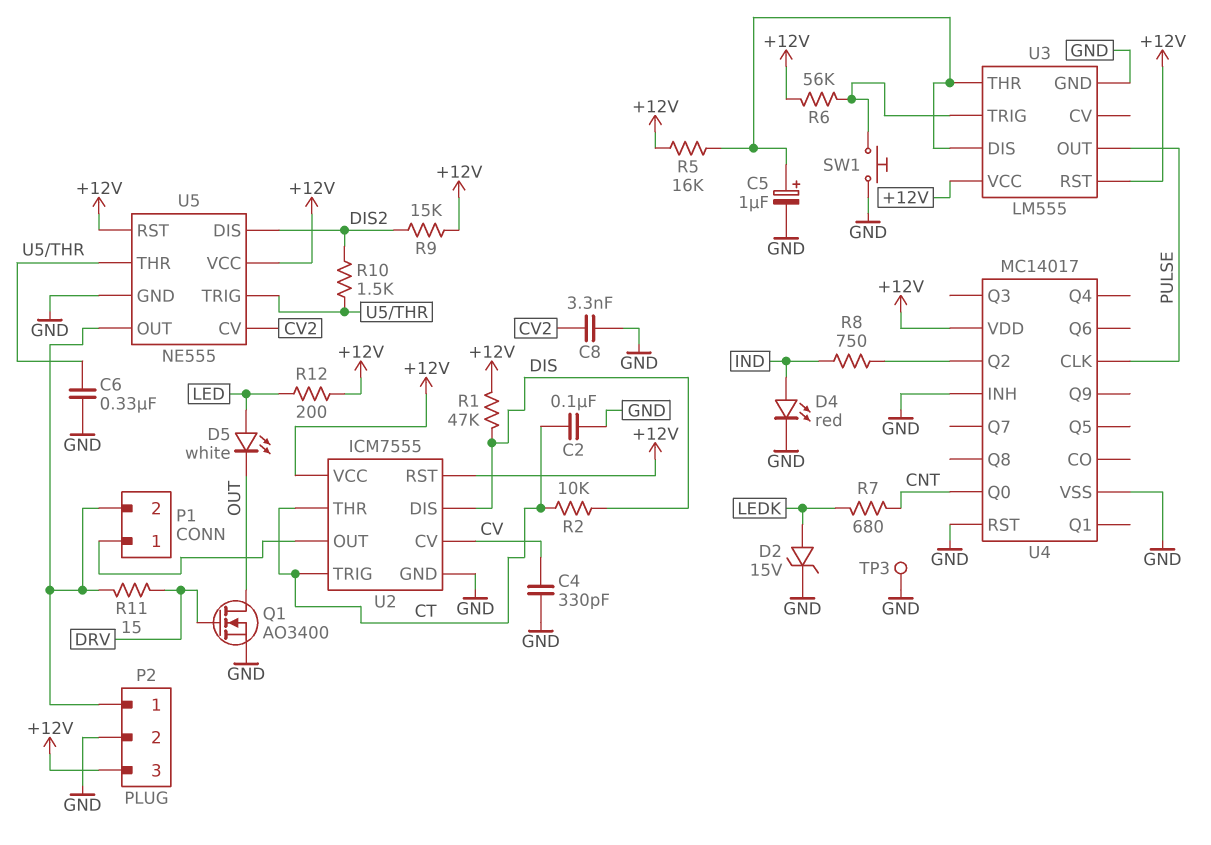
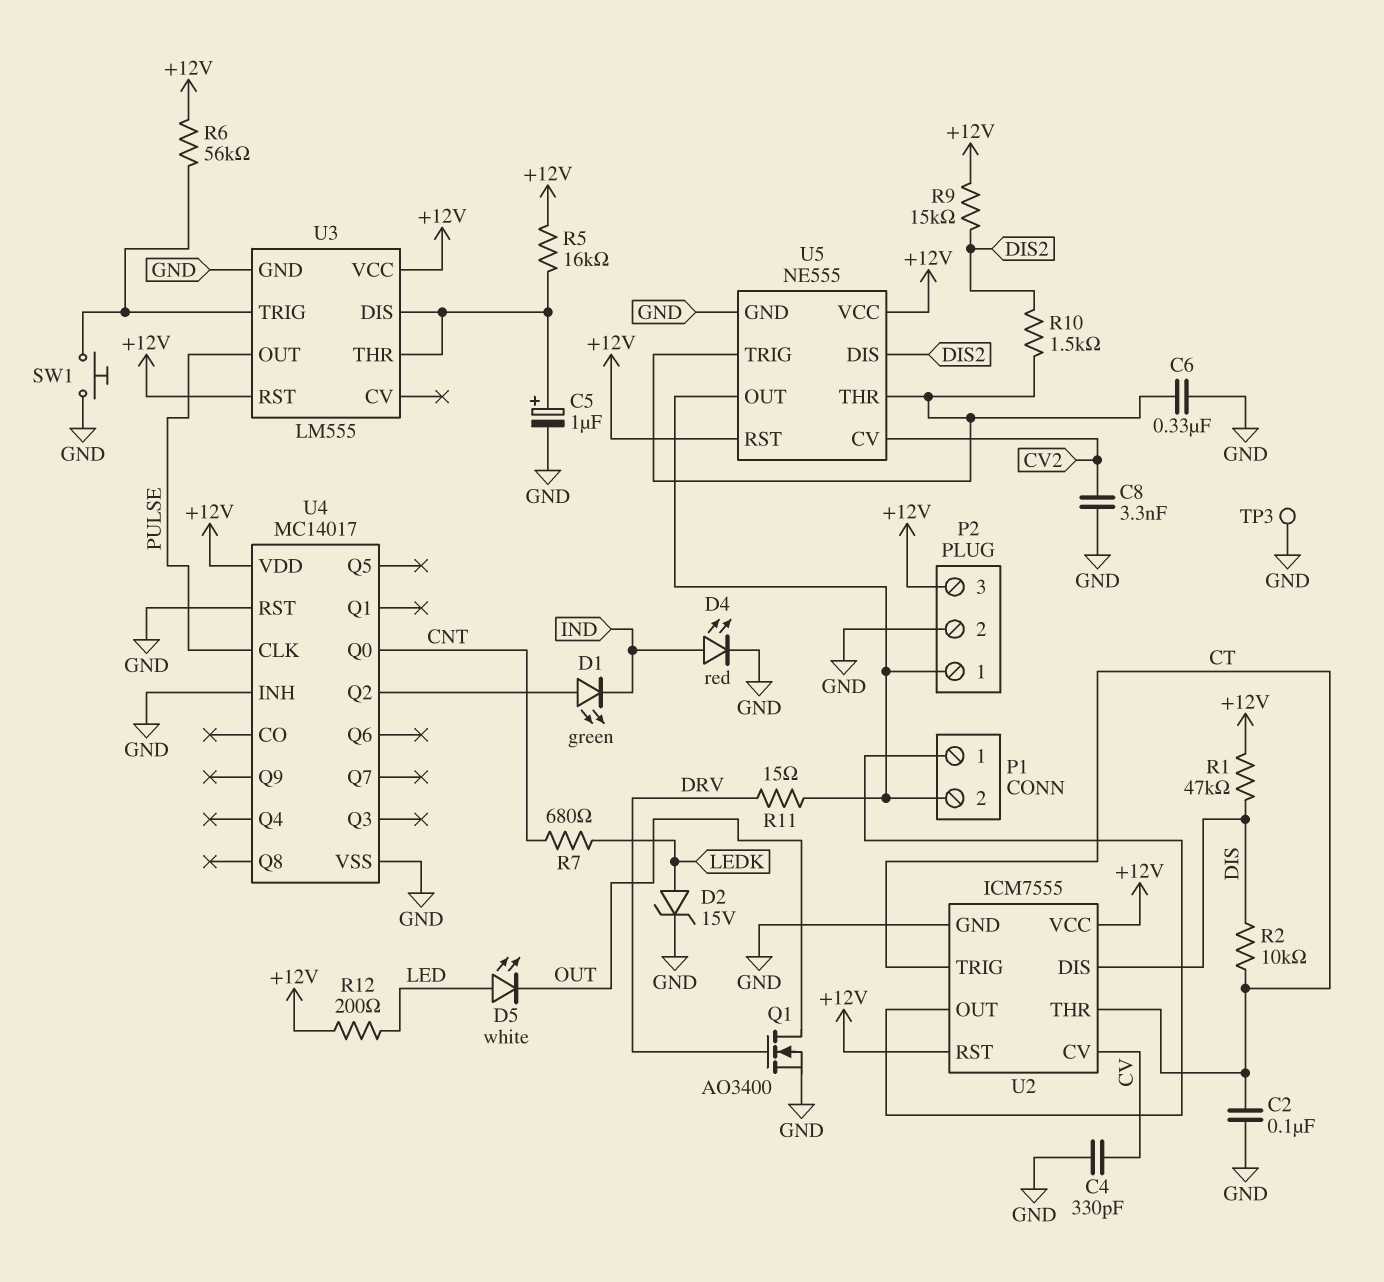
D1: none -> LED green (A U4/Q2, K IND)
R8: 750 (IND, U4/Q2) -> none

